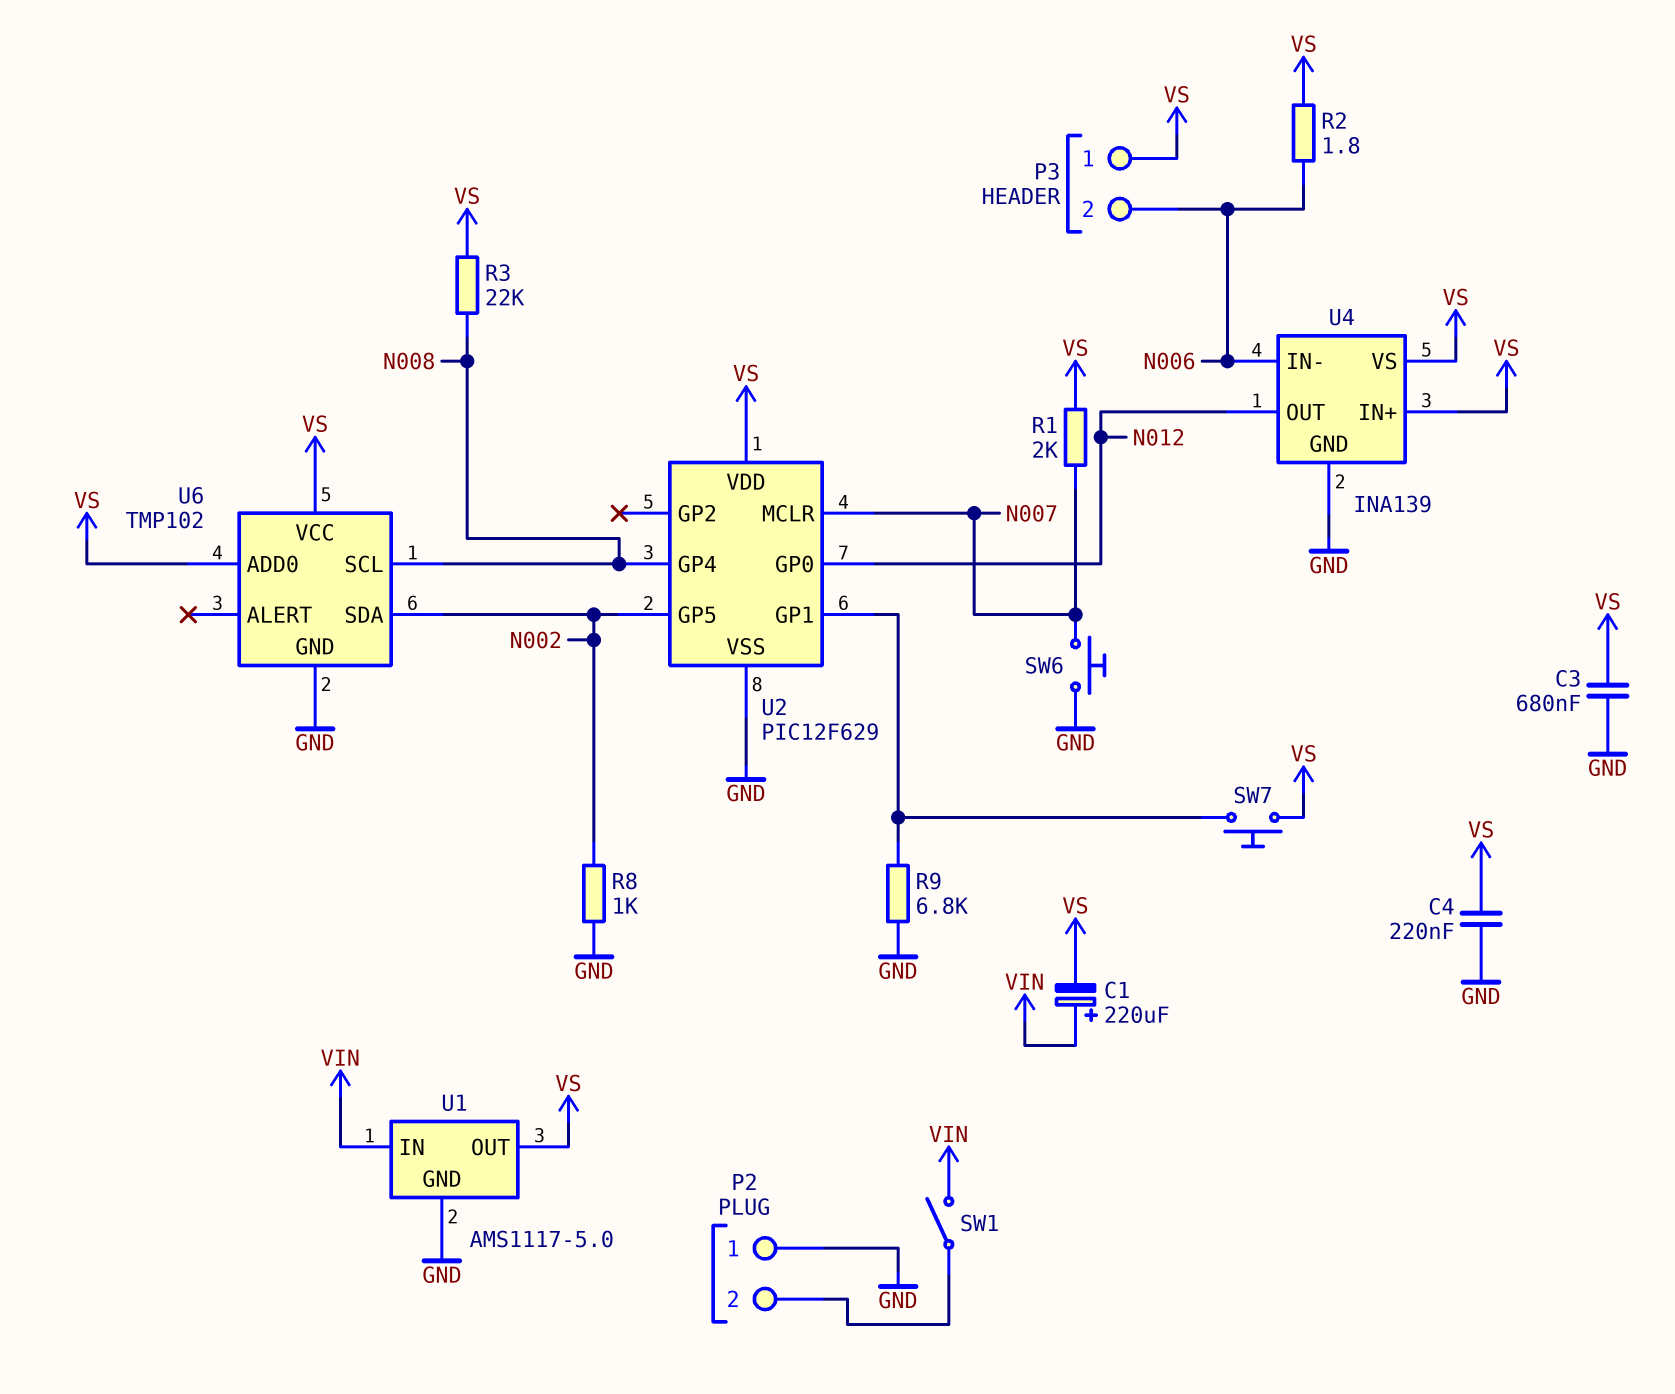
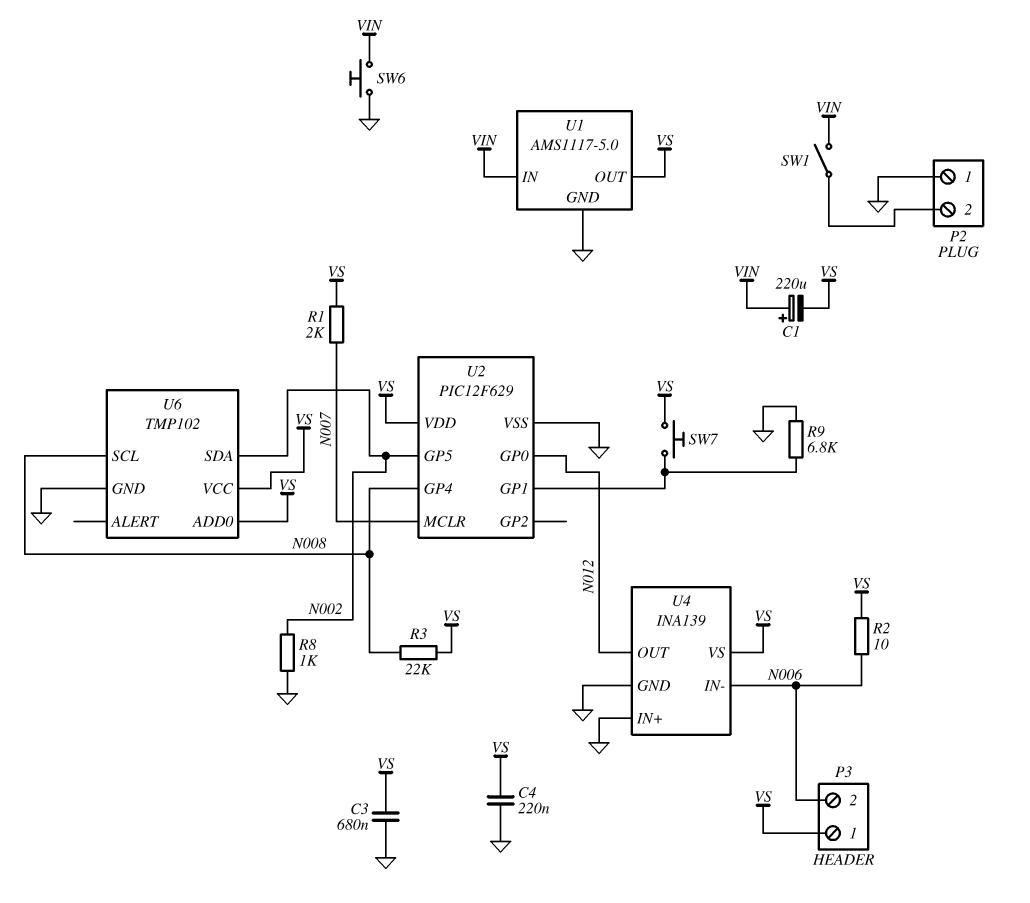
R2: 1.8 (N006, VS) -> 10 (N006, VS)
SW6: button (GND, N007) -> button (GND, VIN)
U4 pin IN+: VS -> GND

